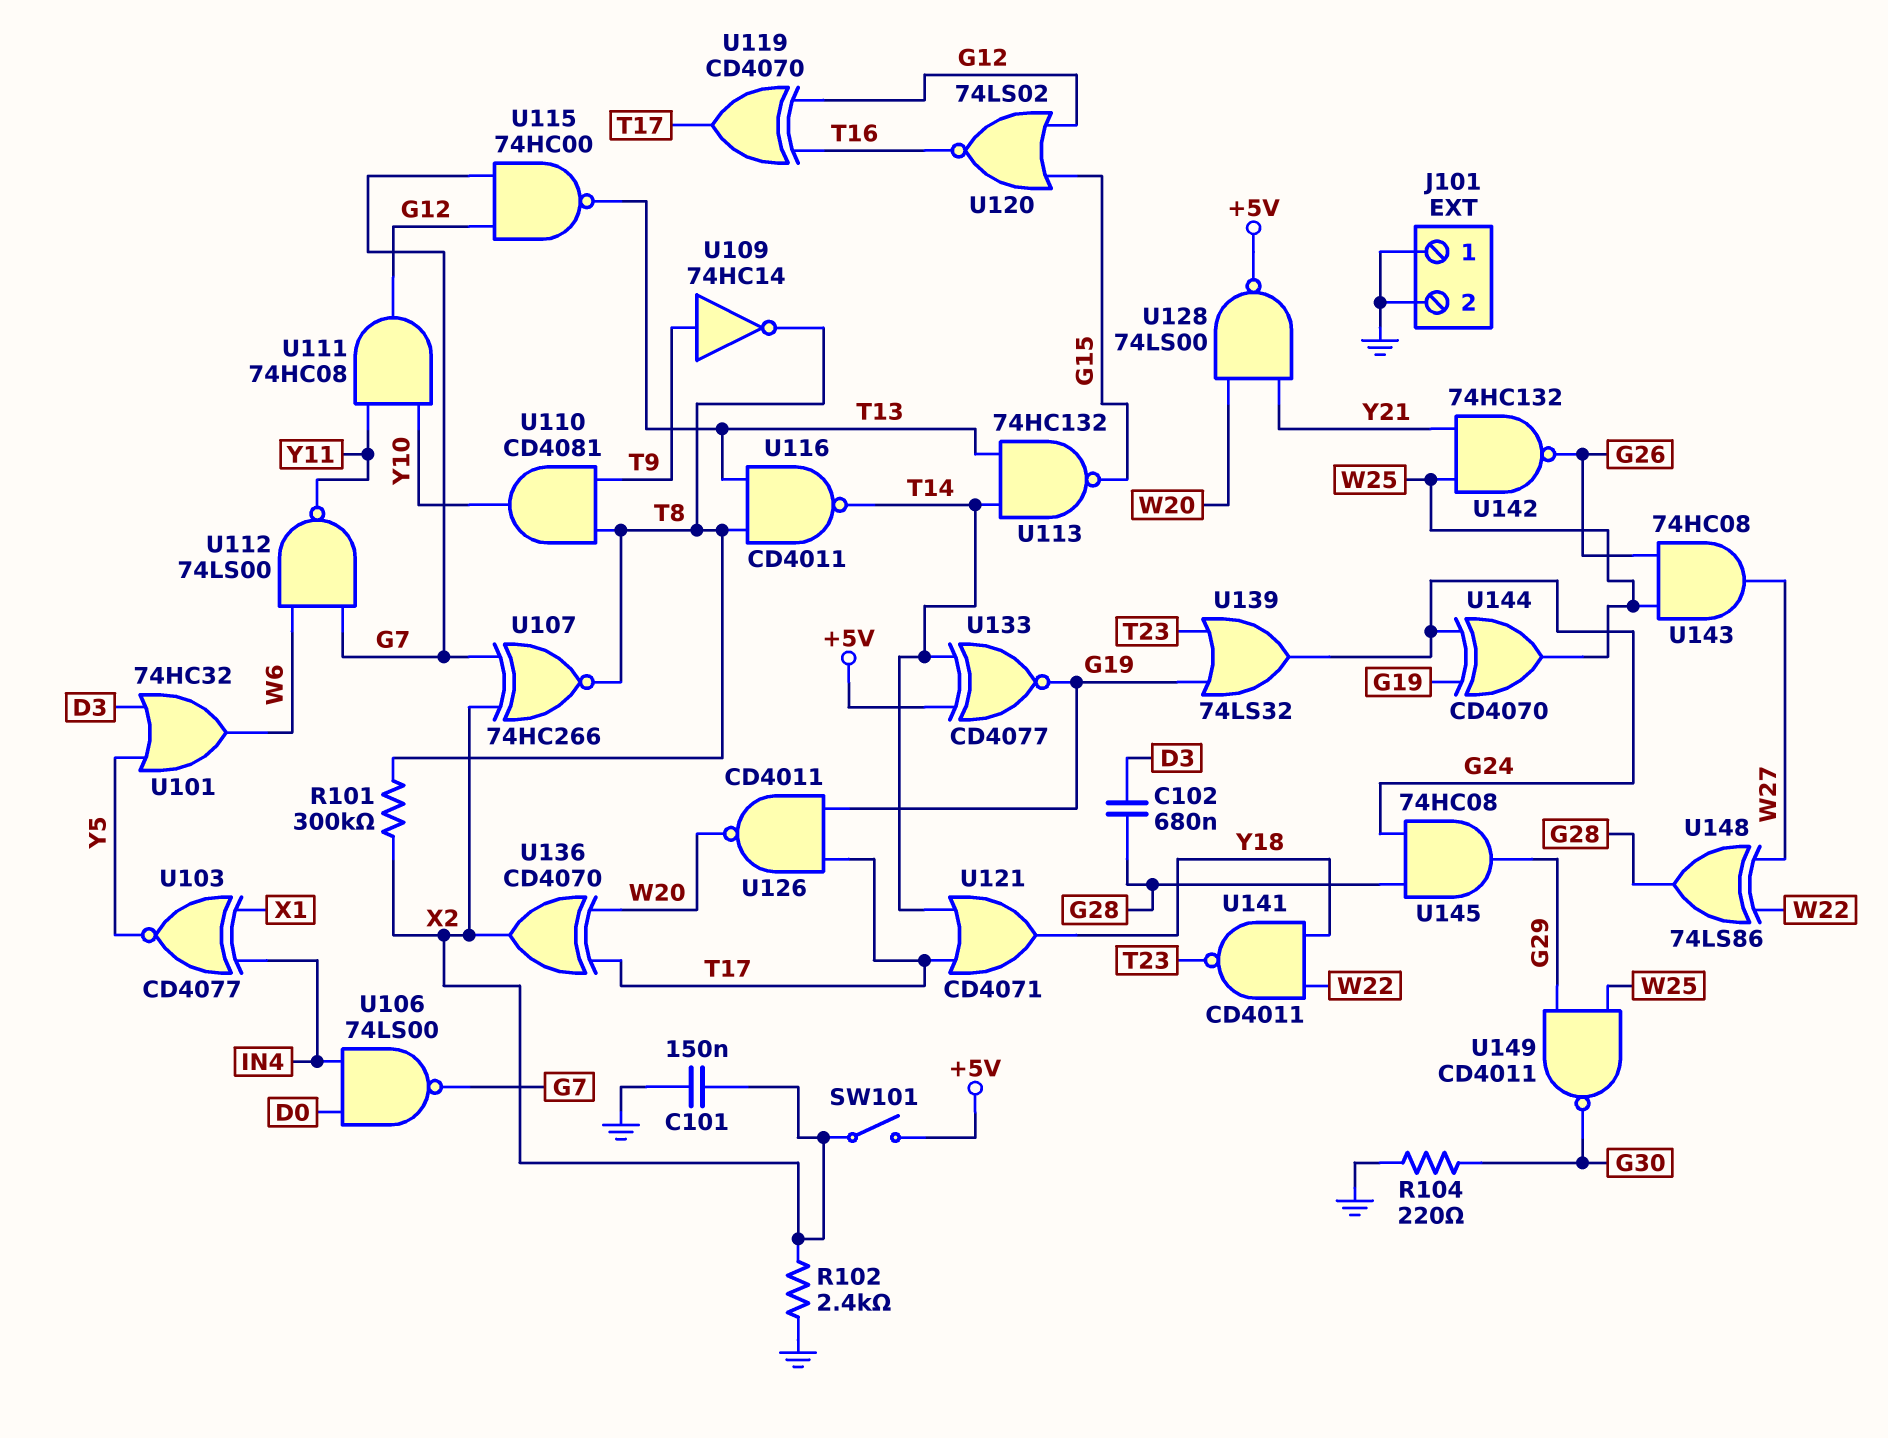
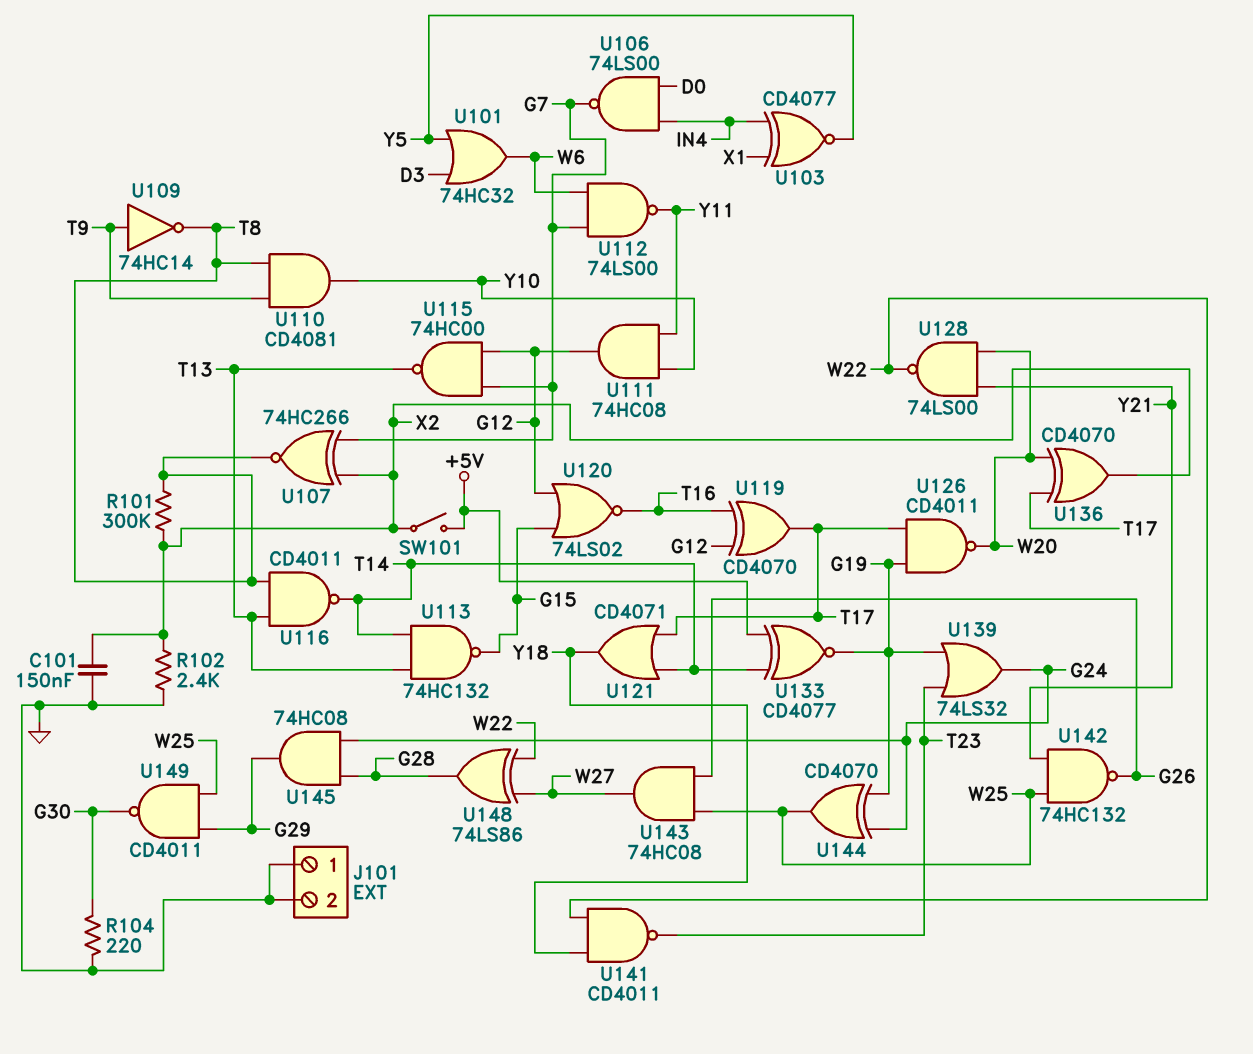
C102: 680nF (D3, G28) -> none
U128: NAND 74LS00 (in W20, in Y21, out +5V) -> NAND 74LS00 (in W20, in Y21, out W22)

